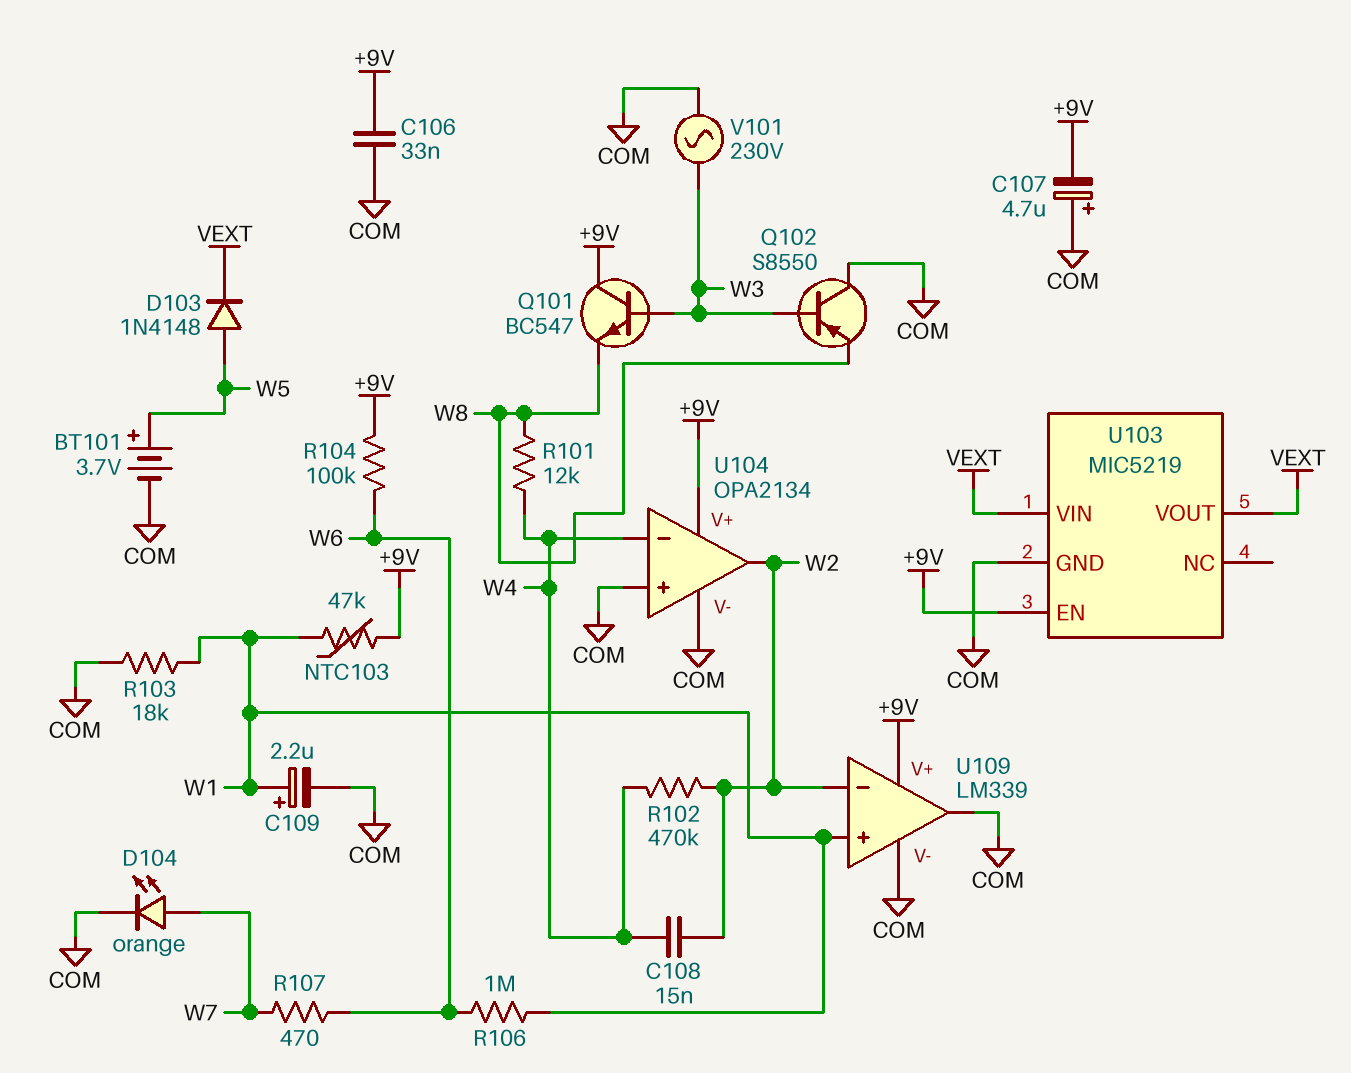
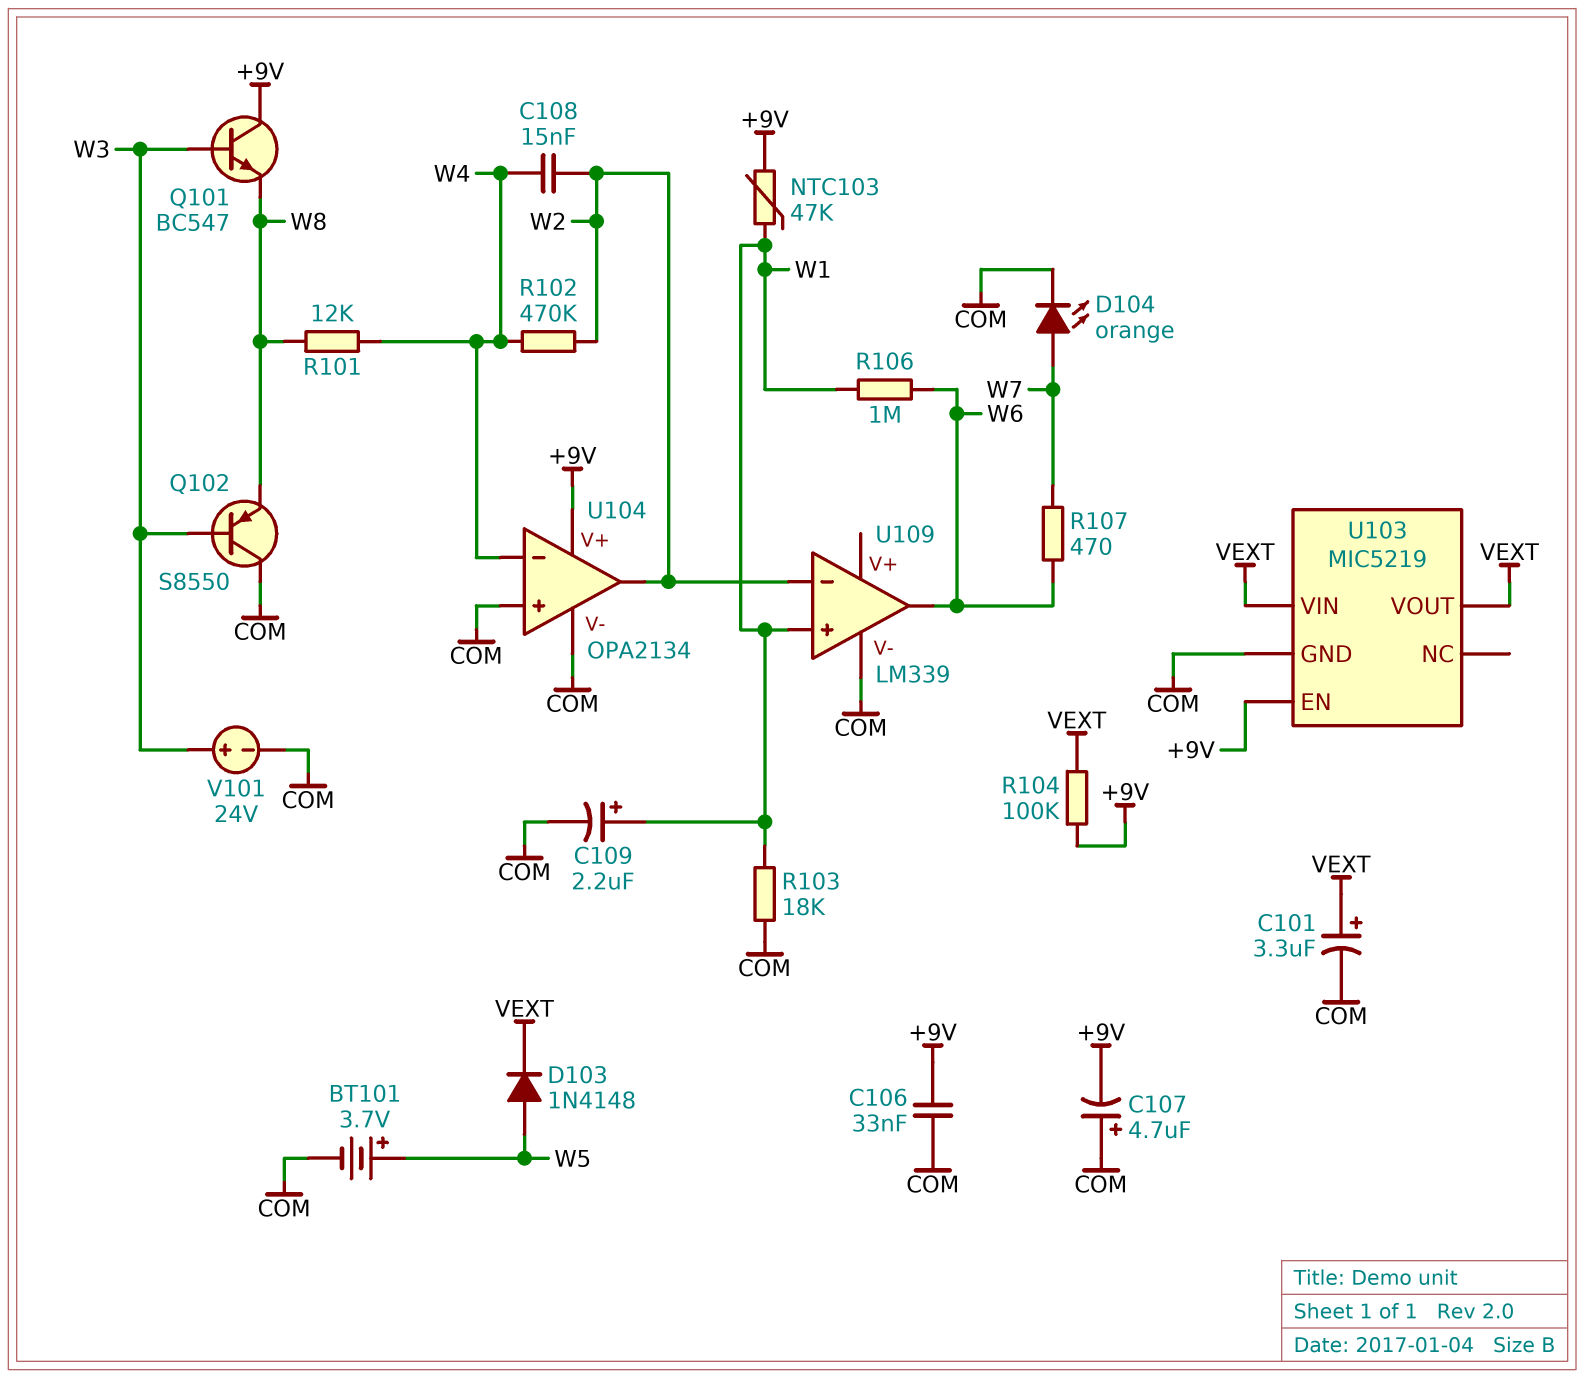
C101: none -> 3.3uF (plus VEXT, minus COM)
R104: 100k (+9V, W6) -> 100k (+9V, VEXT)
U109 pin V+: +9V -> none
U109 pin out: COM -> W6
V101: AC 230V (COM, W3) -> 24V (plus W3, minus COM)

